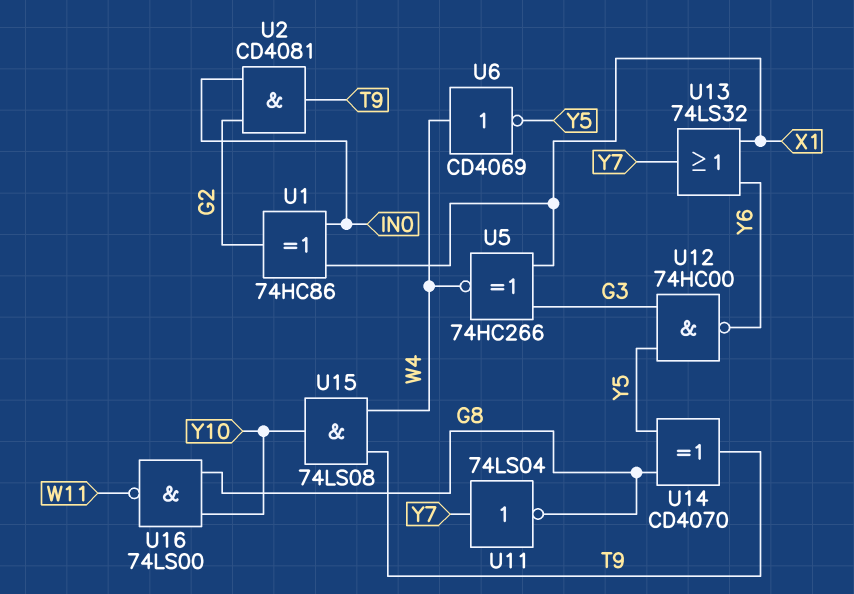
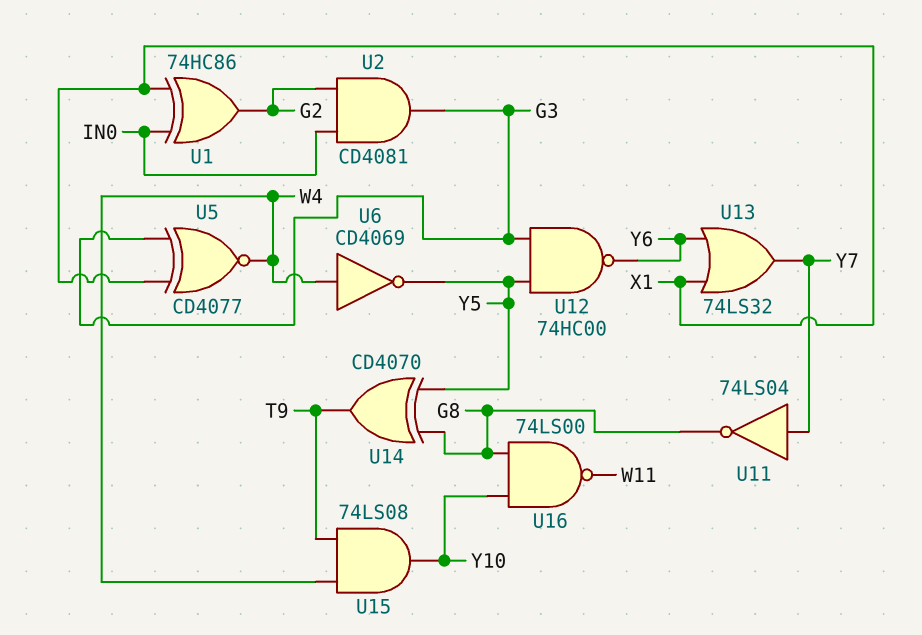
U2: AND CD4081 (in G2, in IN0, out T9) -> AND CD4081 (in G2, in IN0, out G3)
U5: XNOR 74HC266 (in G3, in X1, out W4) -> XNOR CD4077 (in G3, in X1, out W4)

